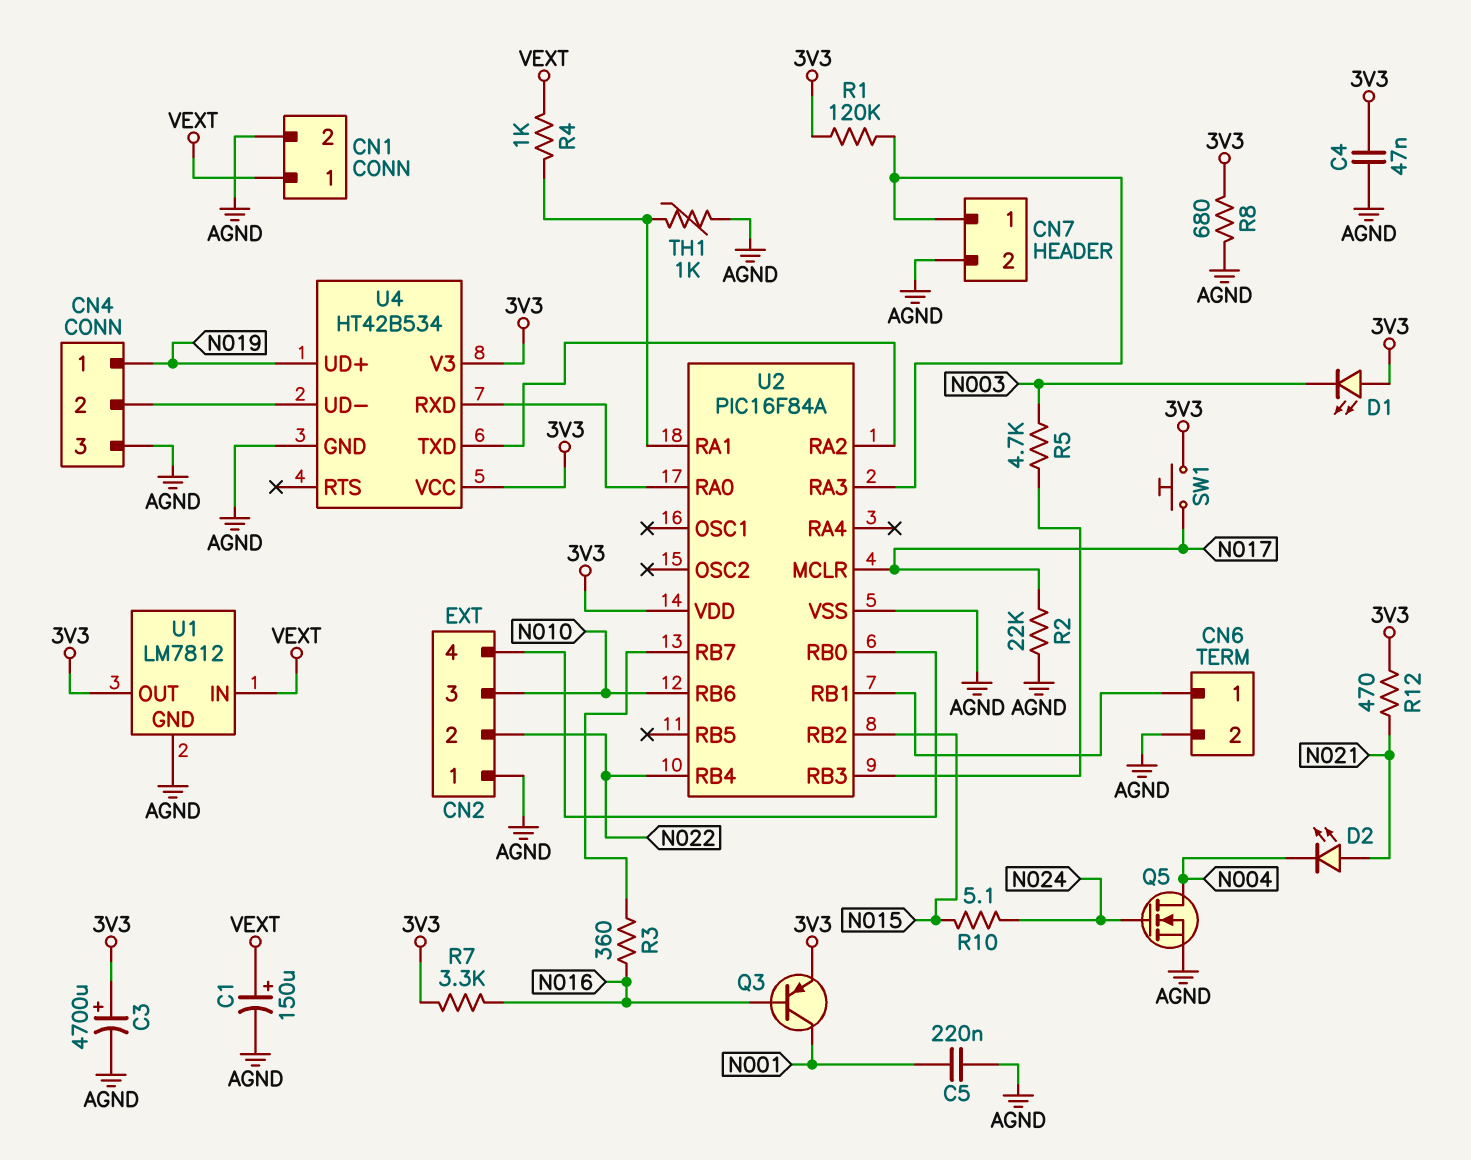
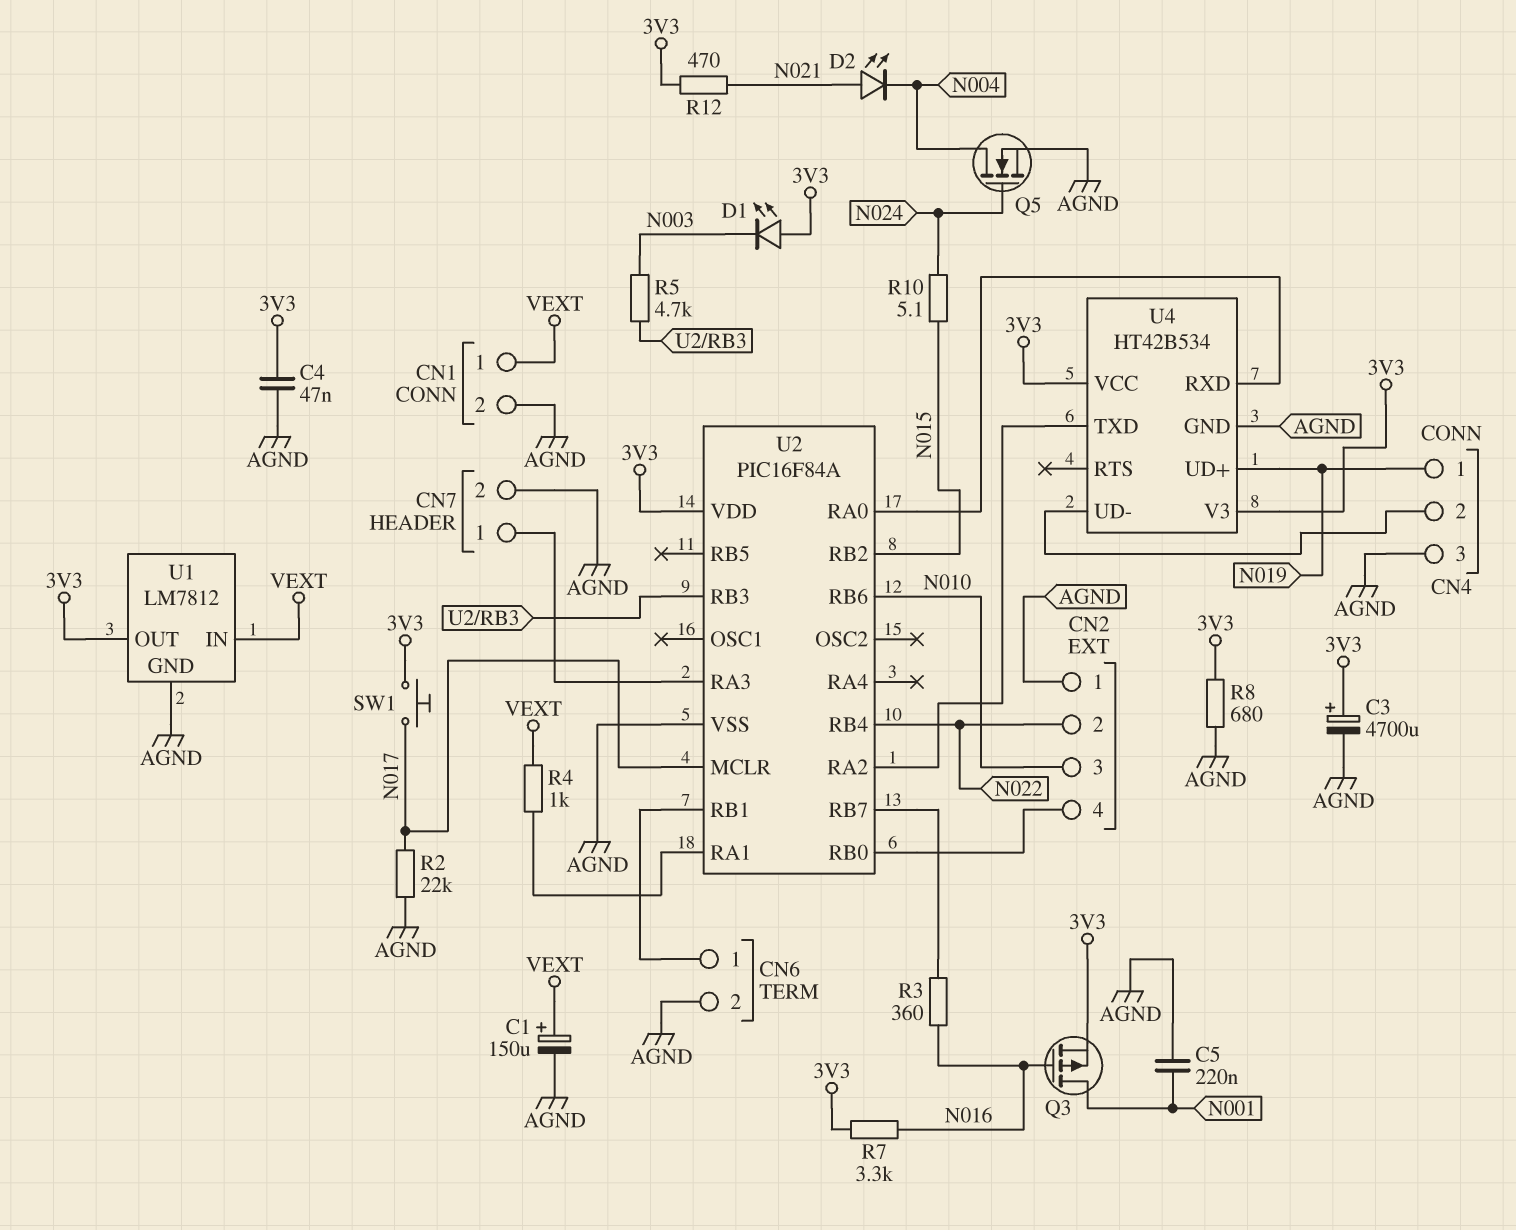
Q3: PNP (B N016, C N001, E 3V3) -> PMOS (G N016, D N001, S 3V3)
R1: 120k (3V3, CN7/1) -> none
TH1: 1k (AGND, U2/RA1) -> none

